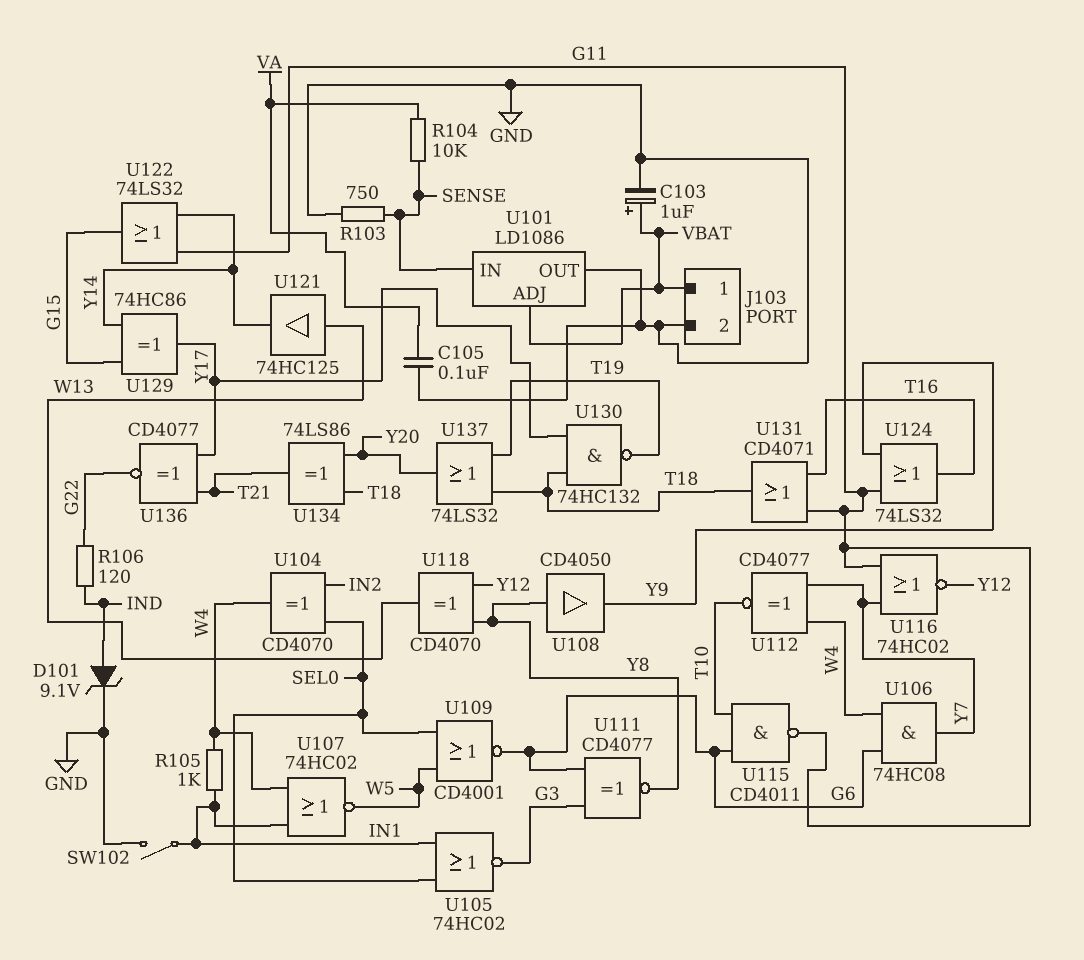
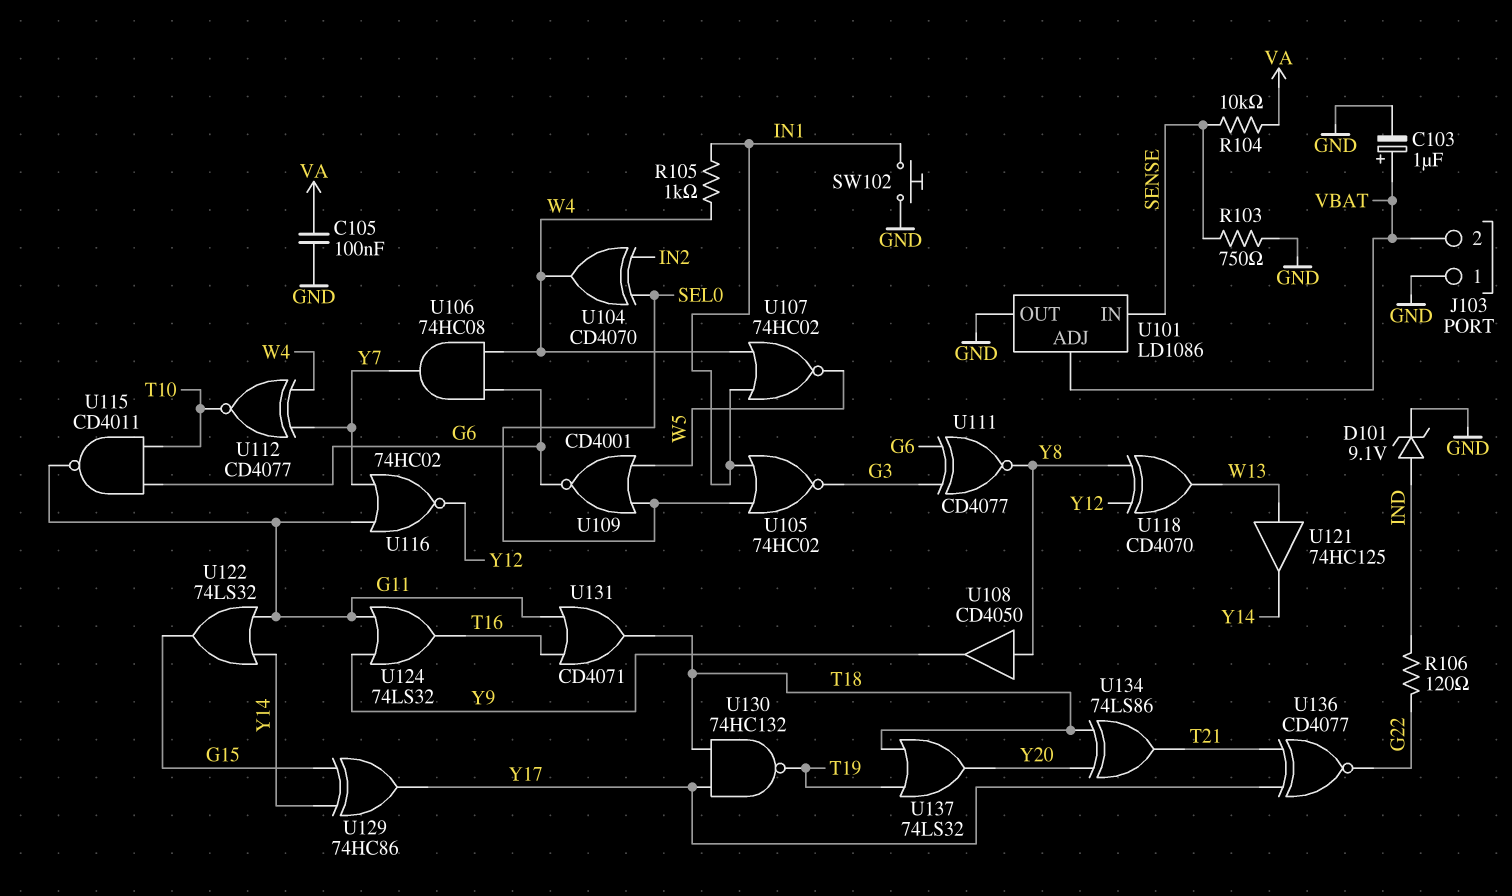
J103 pin 1: VBAT -> GND
J103 pin 2: GND -> VBAT
SW102: switch (GND, IN1) -> button (GND, IN1)

